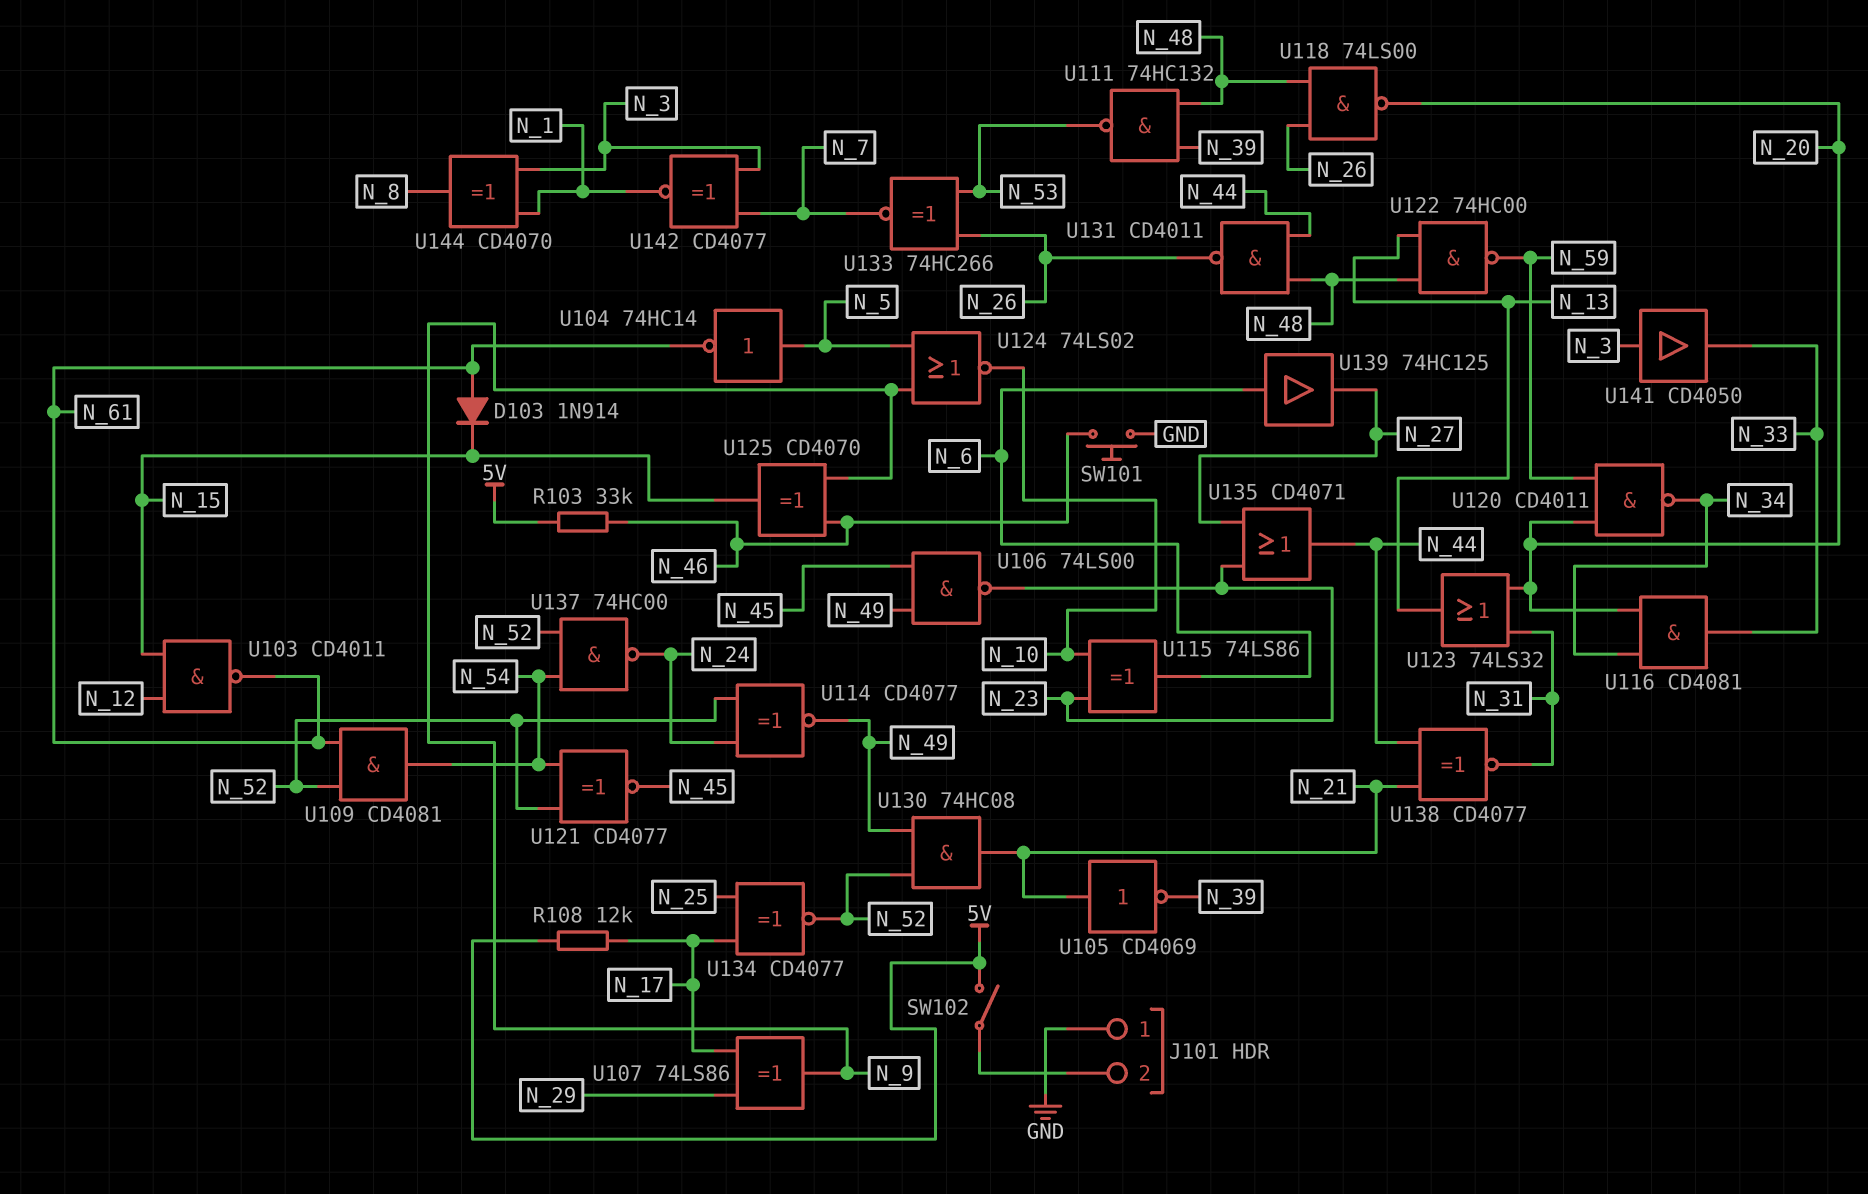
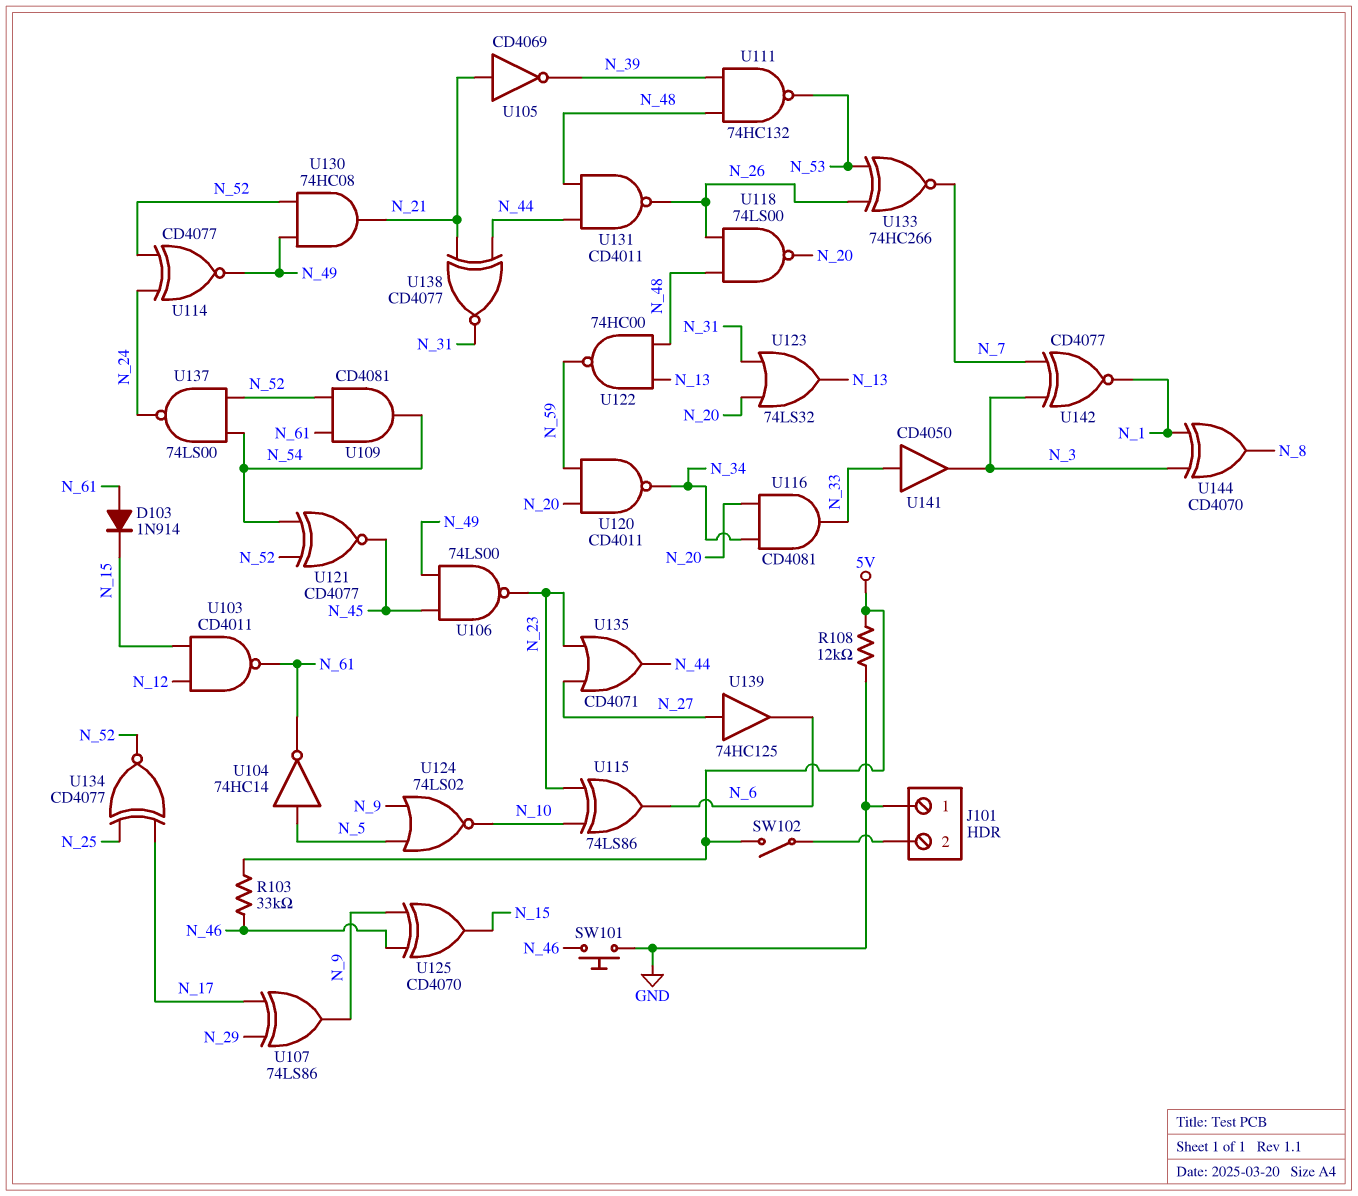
R108: 12k (5V, N_17) -> 12k (5V, GND)
U137: NAND 74HC00 (in N_52, in N_54, out N_24) -> NAND 74LS00 (in N_52, in N_54, out N_24)
U139: buffer 74HC125 (in N_6, out N_27) -> buffer 74HC125 (in N_27, out N_6)
U141: buffer CD4050 (in N_3, out N_33) -> buffer CD4050 (in N_33, out N_3)

